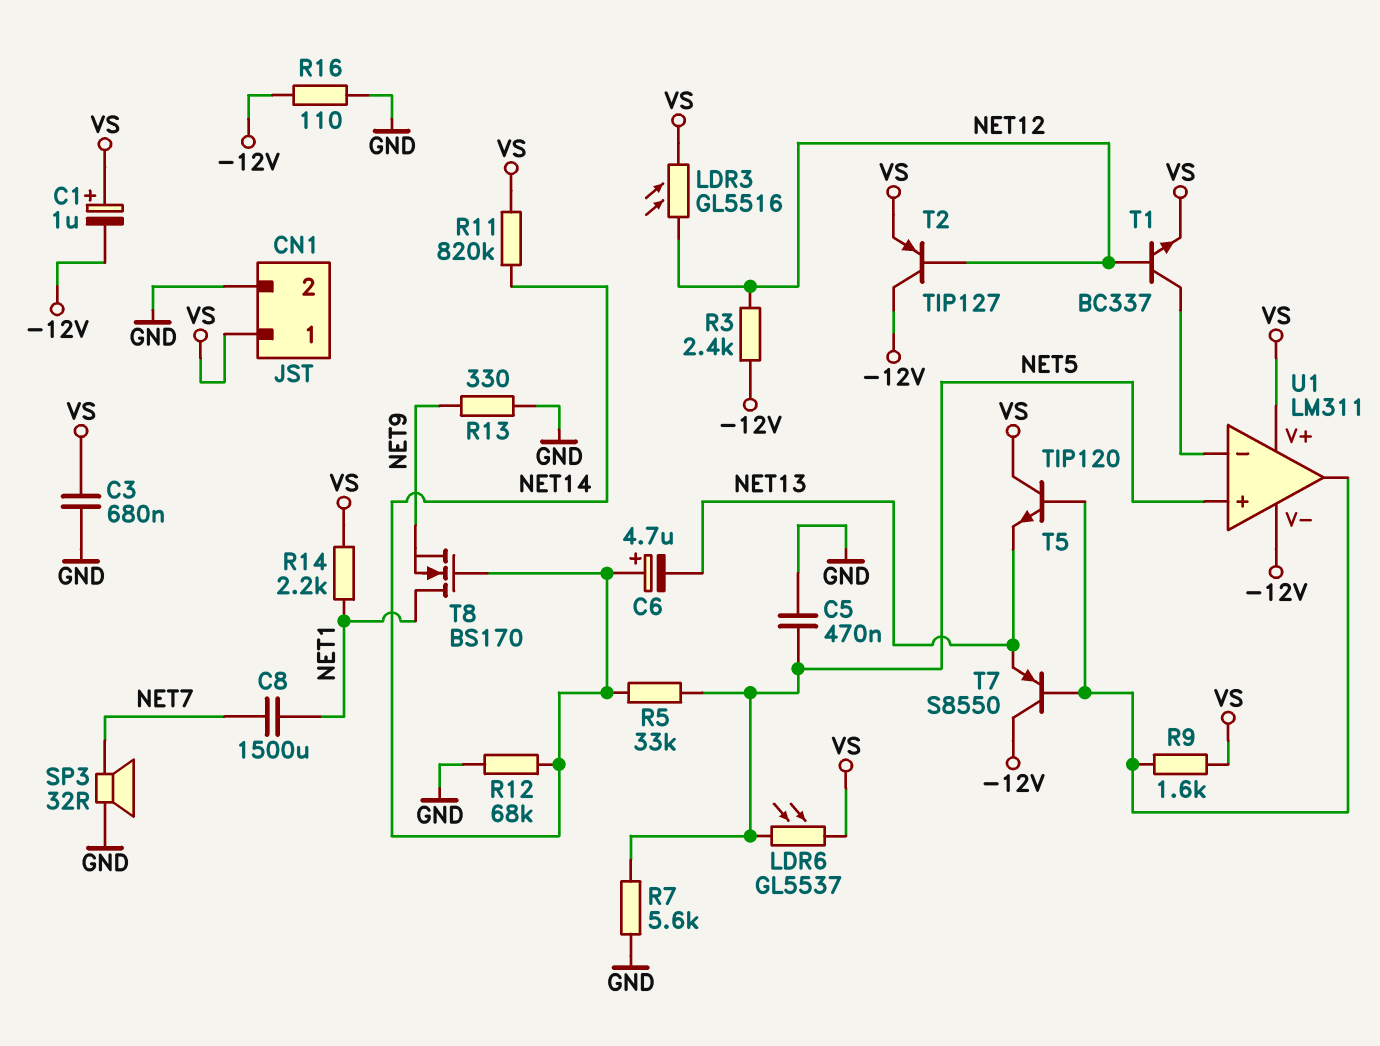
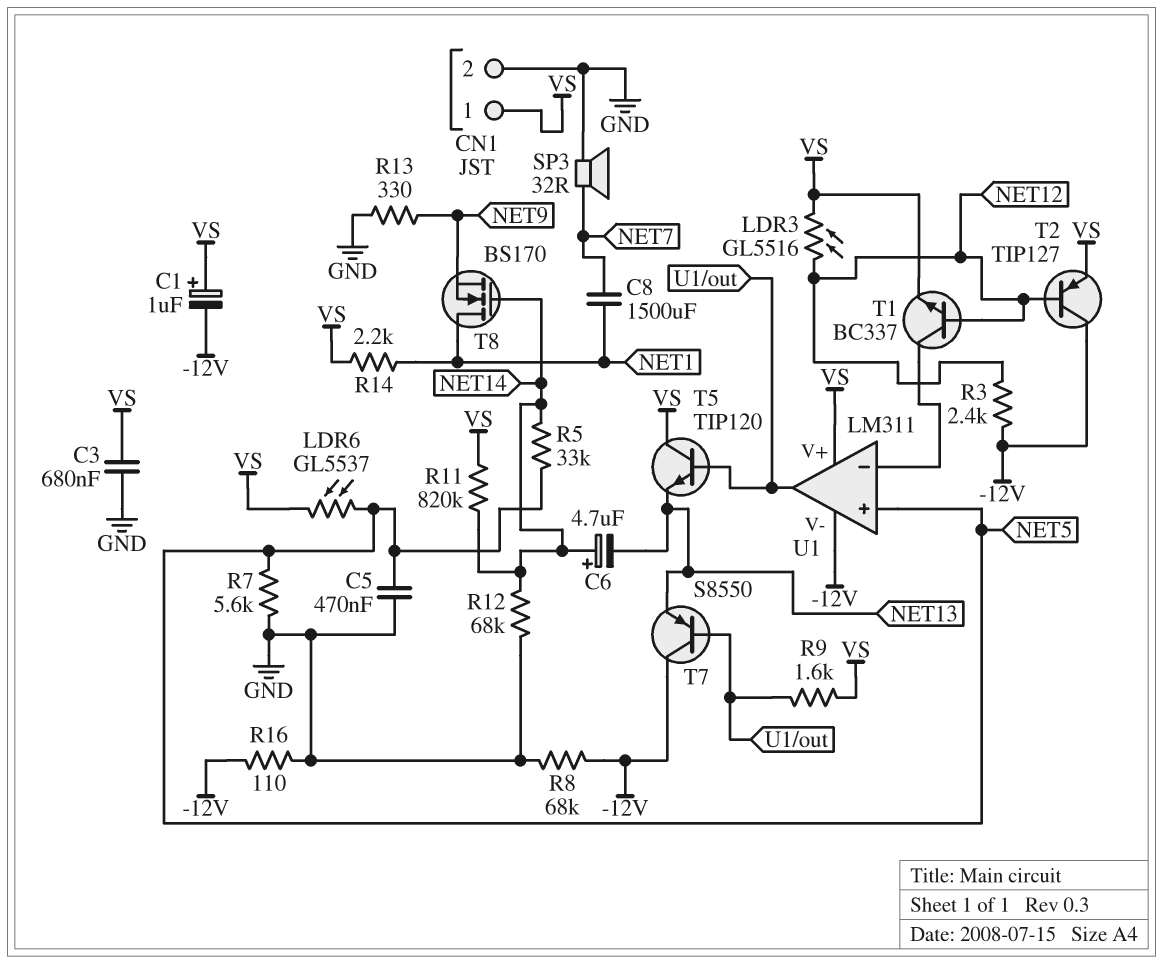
R8: none -> 68k (-12V, GND)

